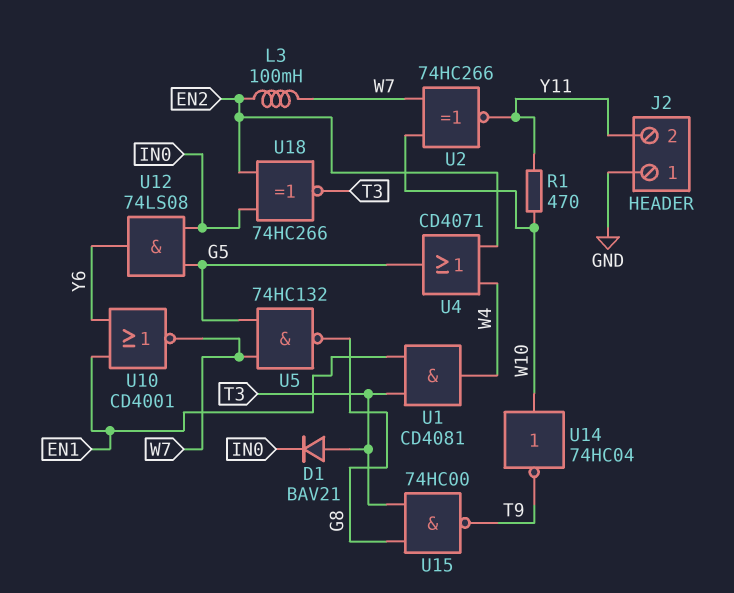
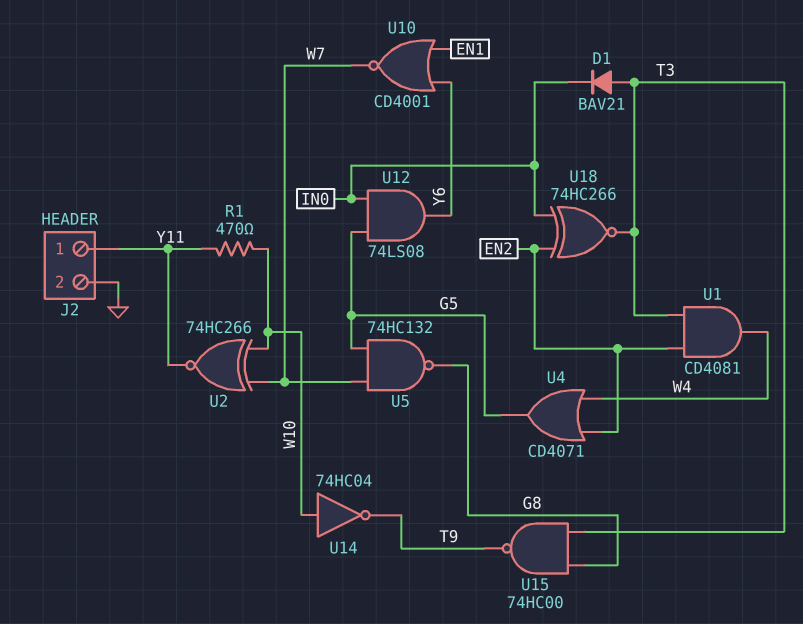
J2 pin 1: GND -> Y11
J2 pin 2: Y11 -> GND
L3: 100mH (EN2, W7) -> none
U1: AND CD4081 (in EN1, in T3, out W4) -> AND CD4081 (in EN2, in T3, out W4)

